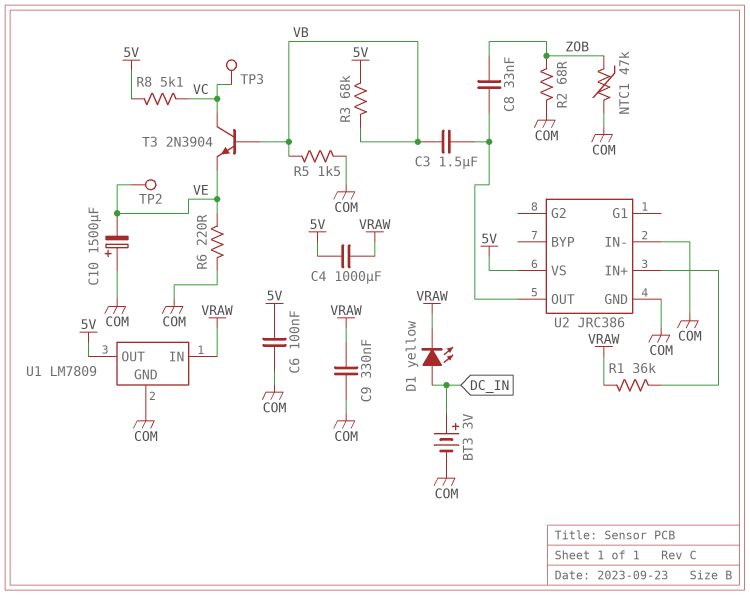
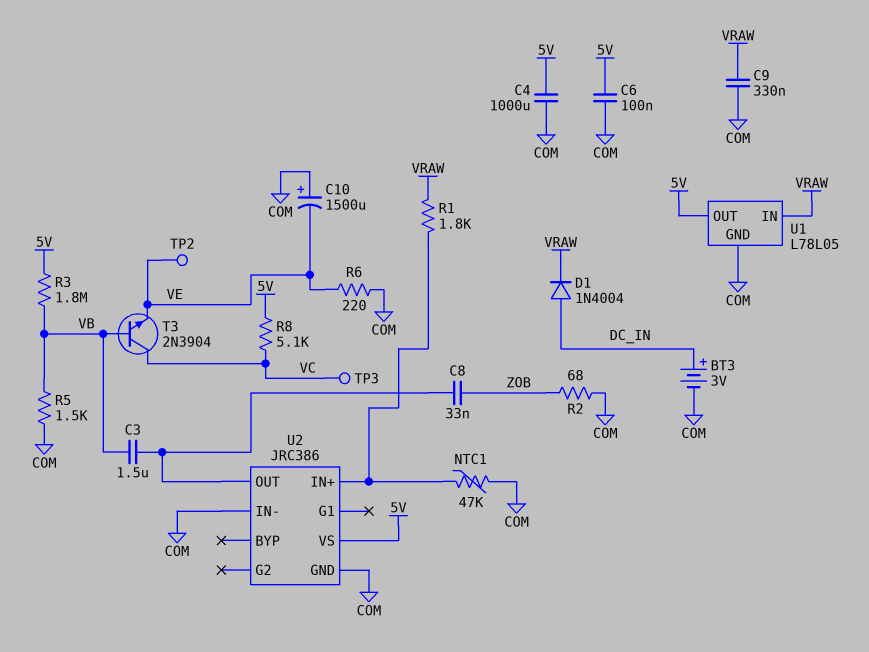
C4: 1000uF (5V, VRAW) -> 1000uF (5V, COM)
D1: LED yellow (A DC_IN, K VRAW) -> diode 1N4004 (A DC_IN, K VRAW)
NTC1: 47k (COM, ZOB) -> 47k (COM, U2/IN+)
R1: 36k (U2/IN+, VRAW) -> 1.8k (U2/IN+, VRAW)
R3: 68k (5V, VB) -> 1.8M (5V, VB)
U1: LM7809 -> L78L05

